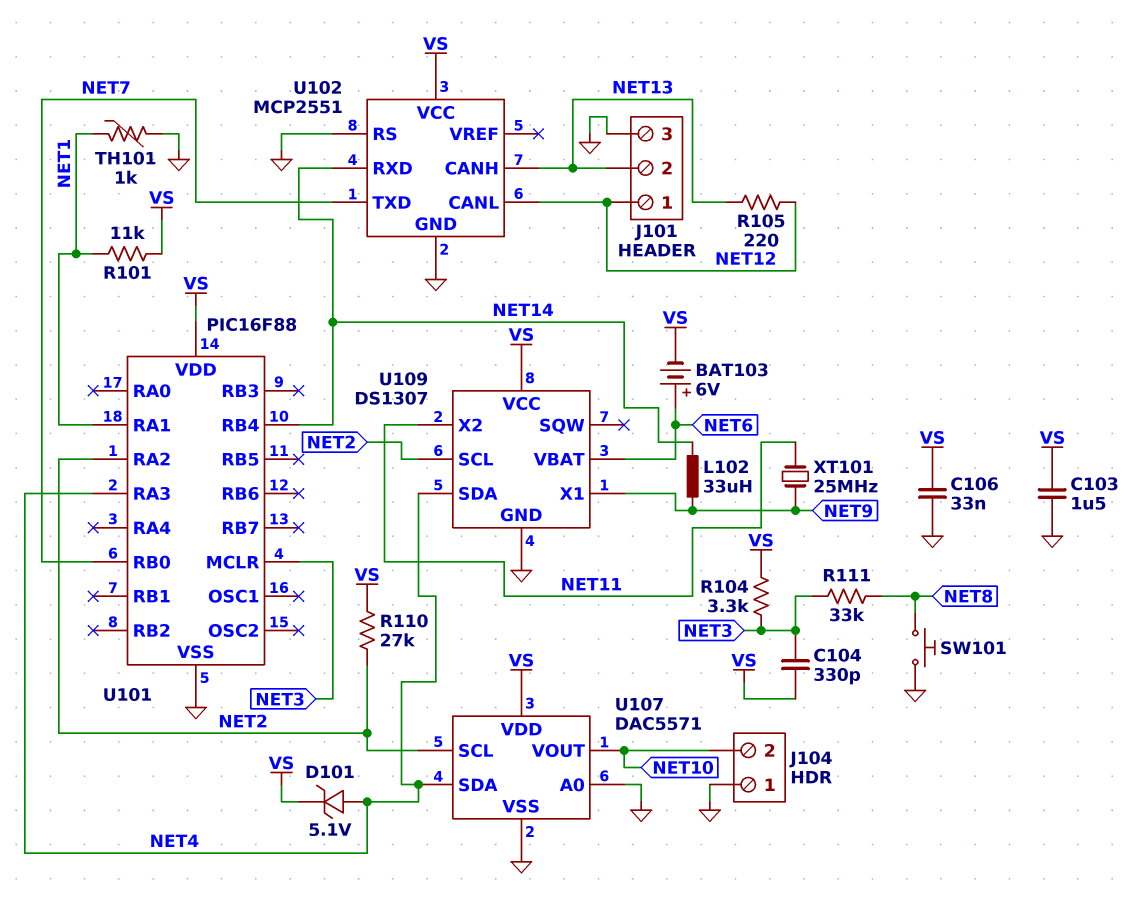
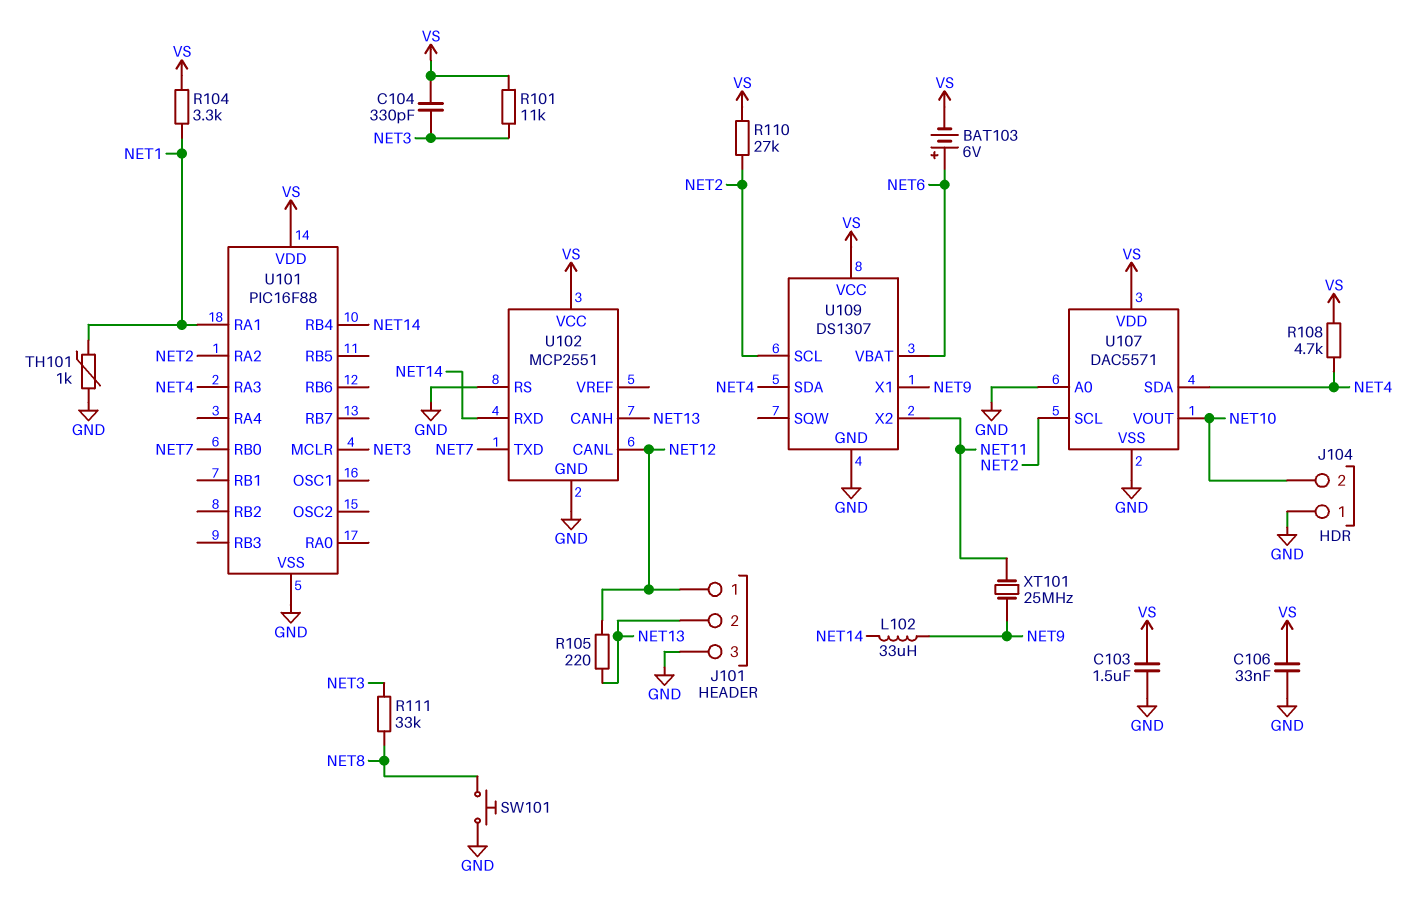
D101: zener 5.1V (A NET4, K VS) -> none
R101: 11k (NET1, VS) -> 11k (NET3, VS)
R104: 3.3k (NET3, VS) -> 3.3k (NET1, VS)
R108: none -> 4.7k (NET4, VS)

